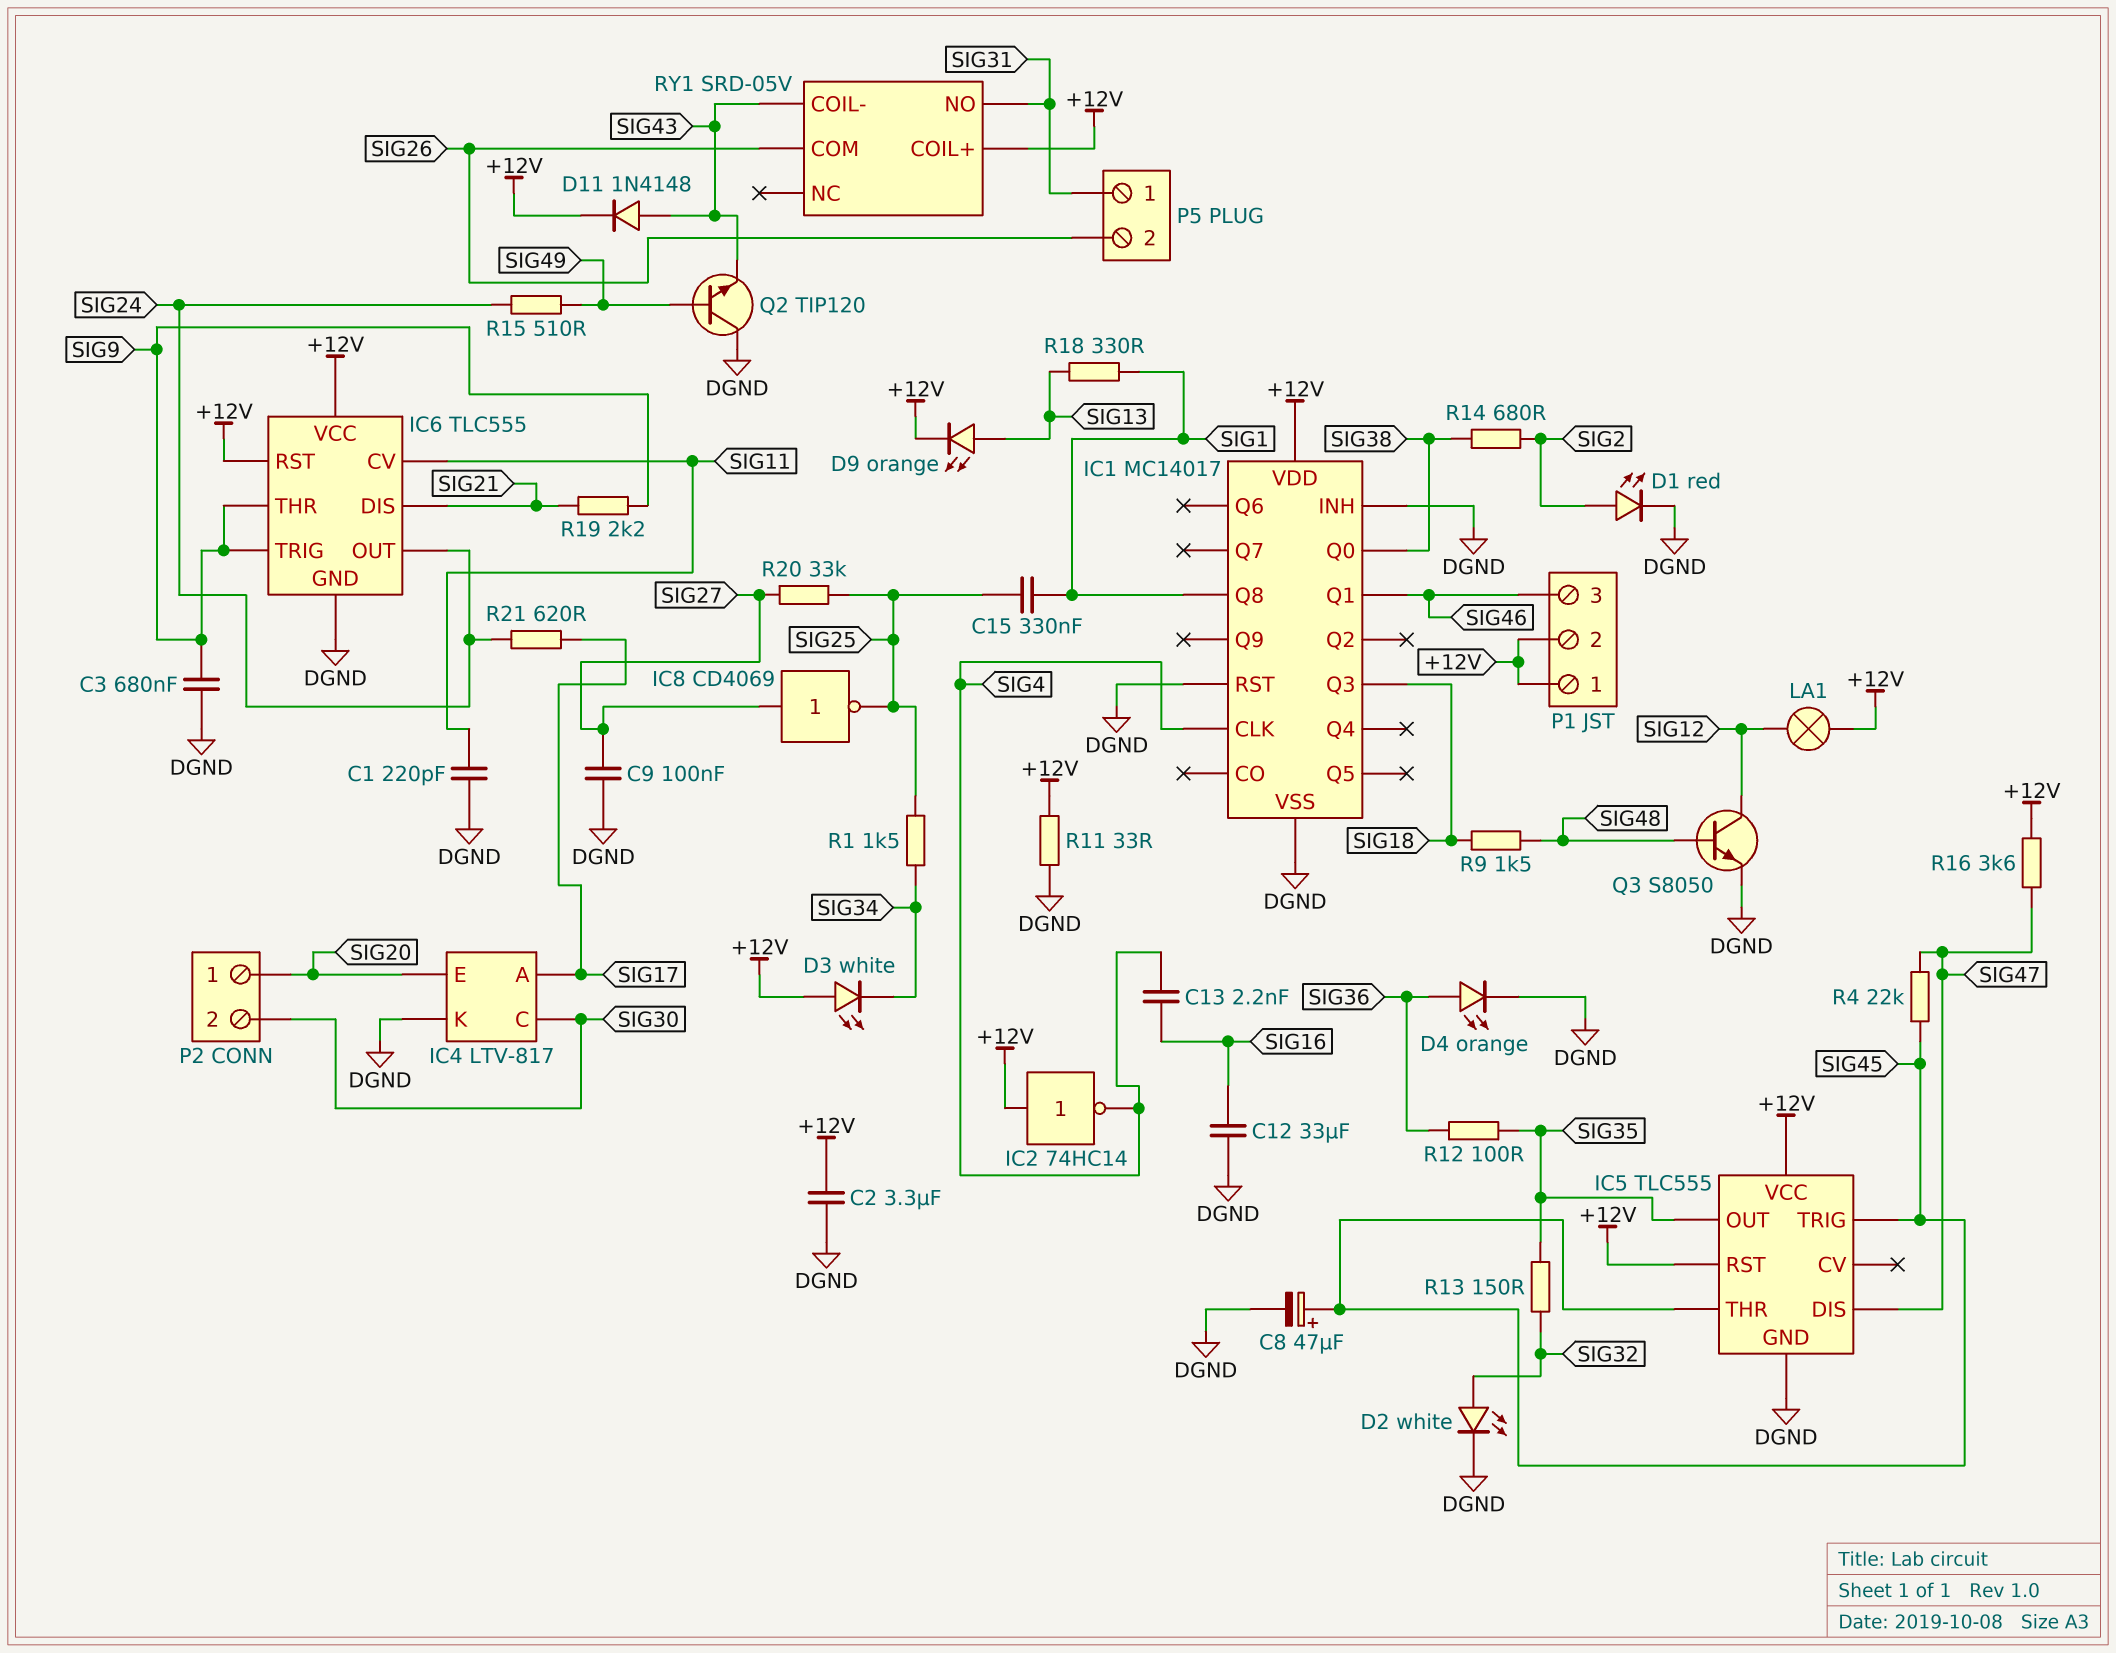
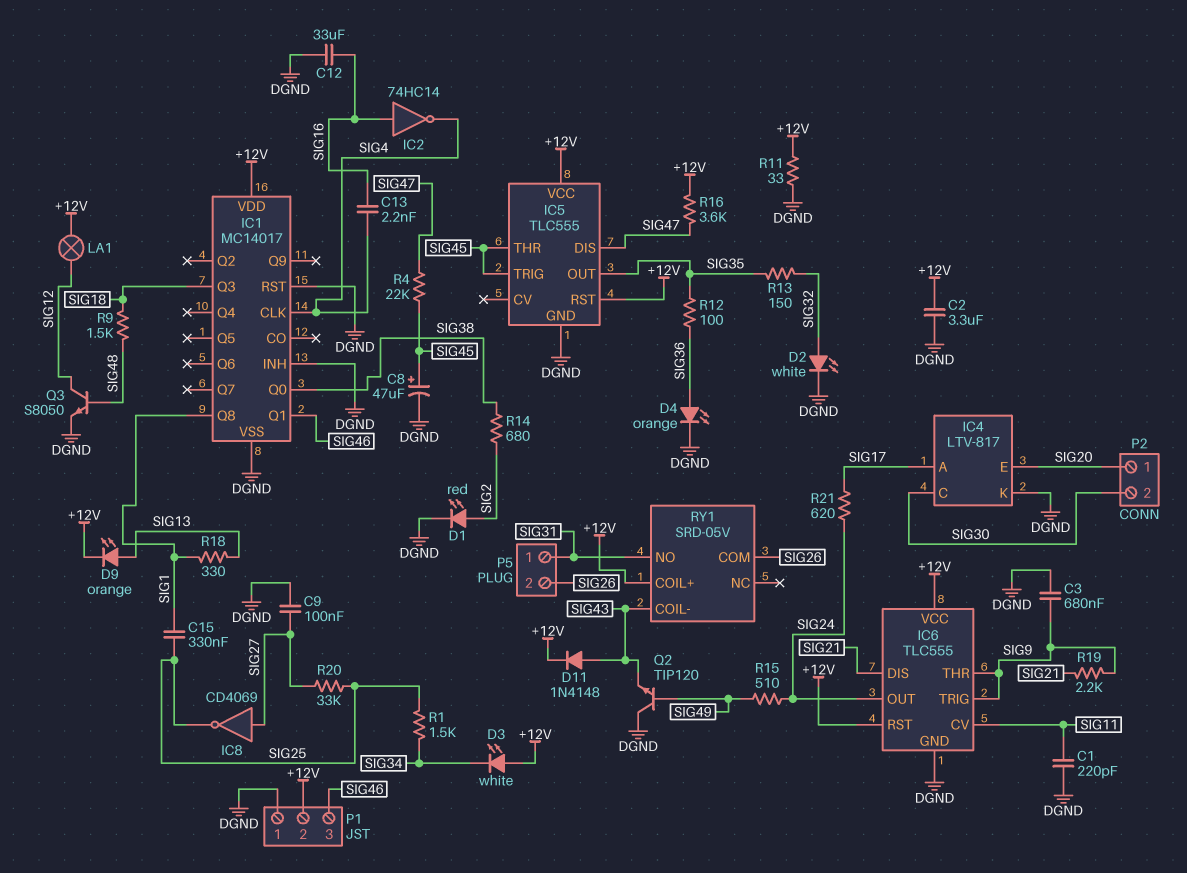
IC2: NOT 74HC14 (in +12V, out SIG4) -> NOT 74HC14 (in SIG16, out SIG4)
P1 pin 1: +12V -> DGND

